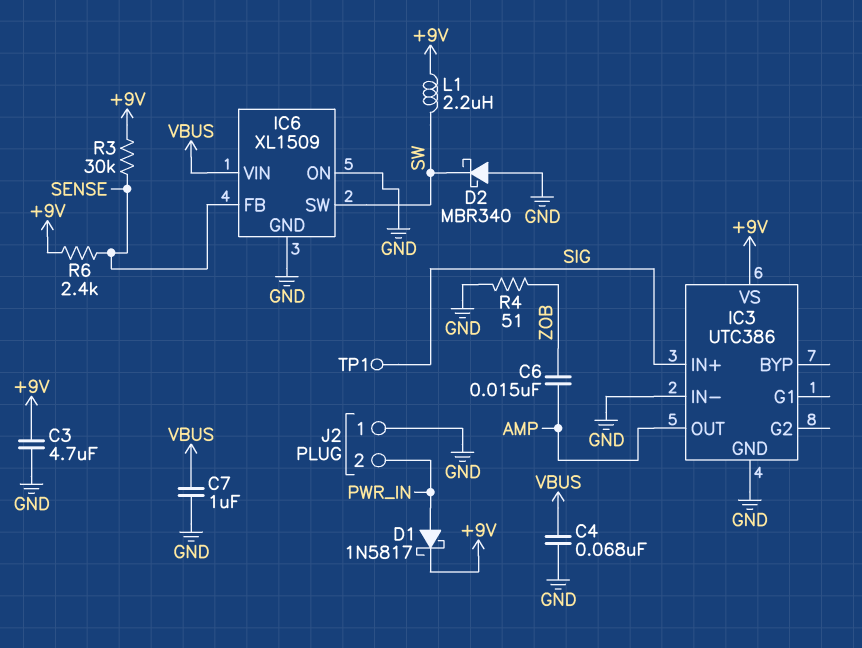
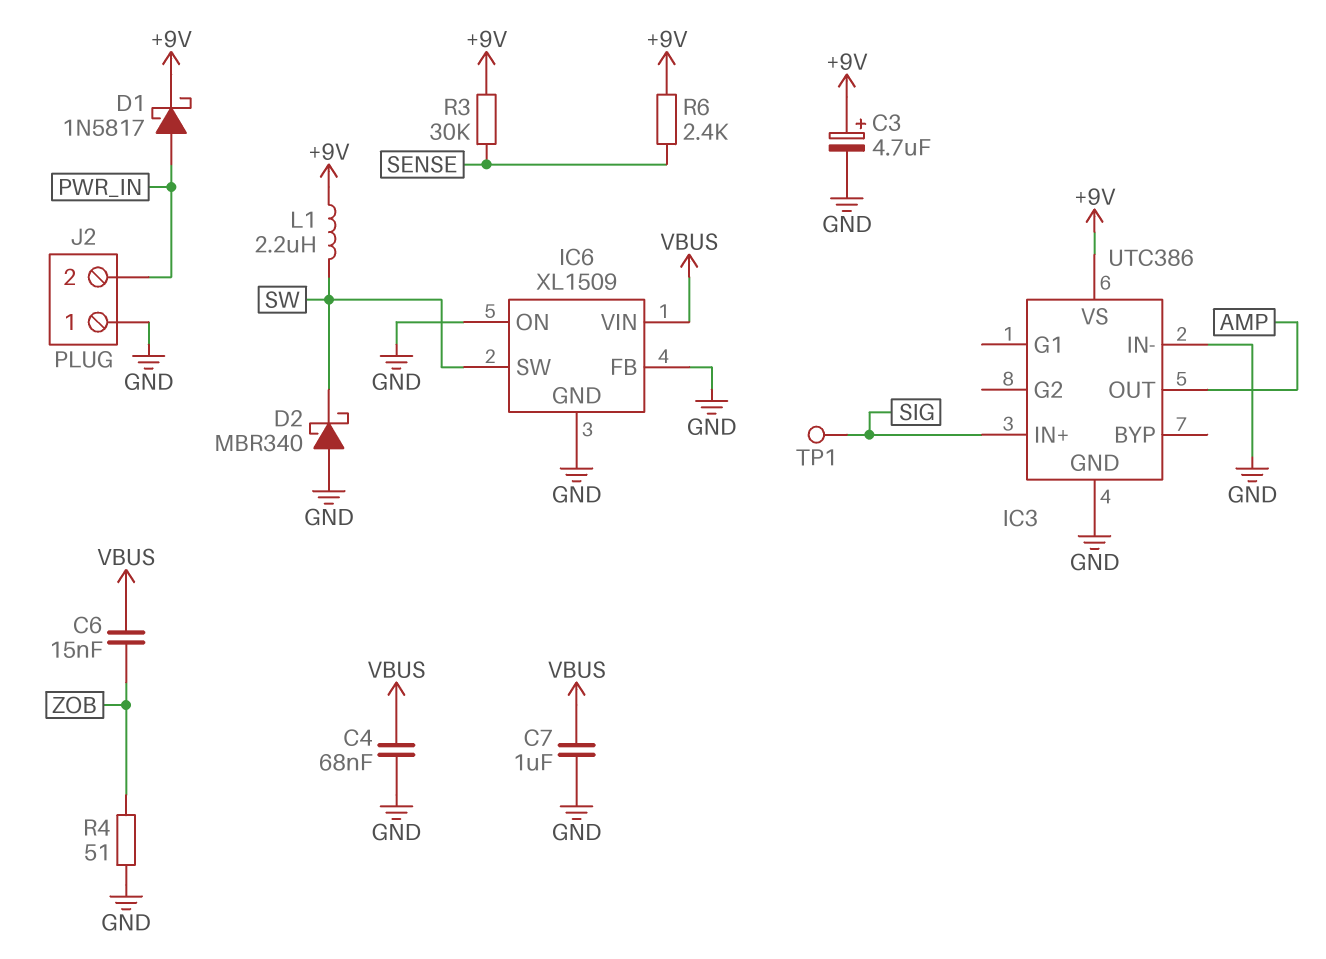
C3: 4.7uF (+9V, GND) -> 4.7uF (plus +9V, minus GND)
C6: 15nF (AMP, ZOB) -> 15nF (VBUS, ZOB)
IC6 pin FB: SENSE -> GND

